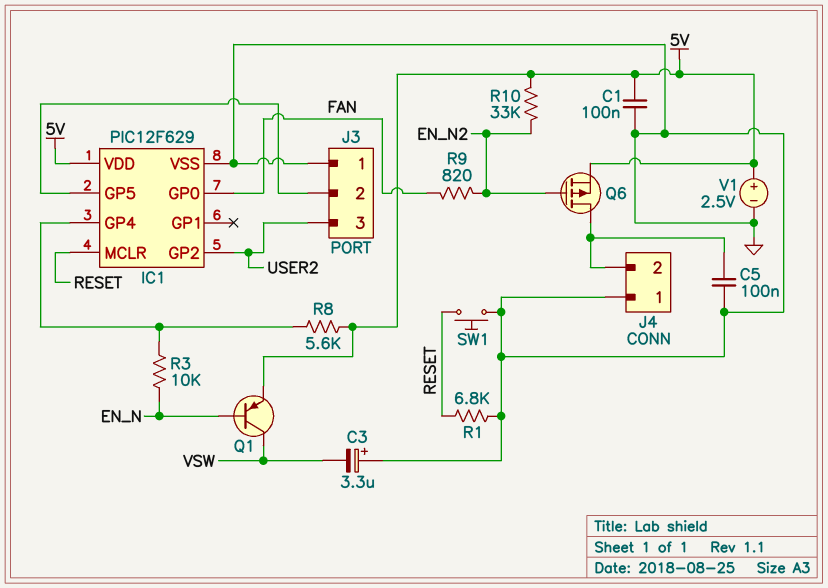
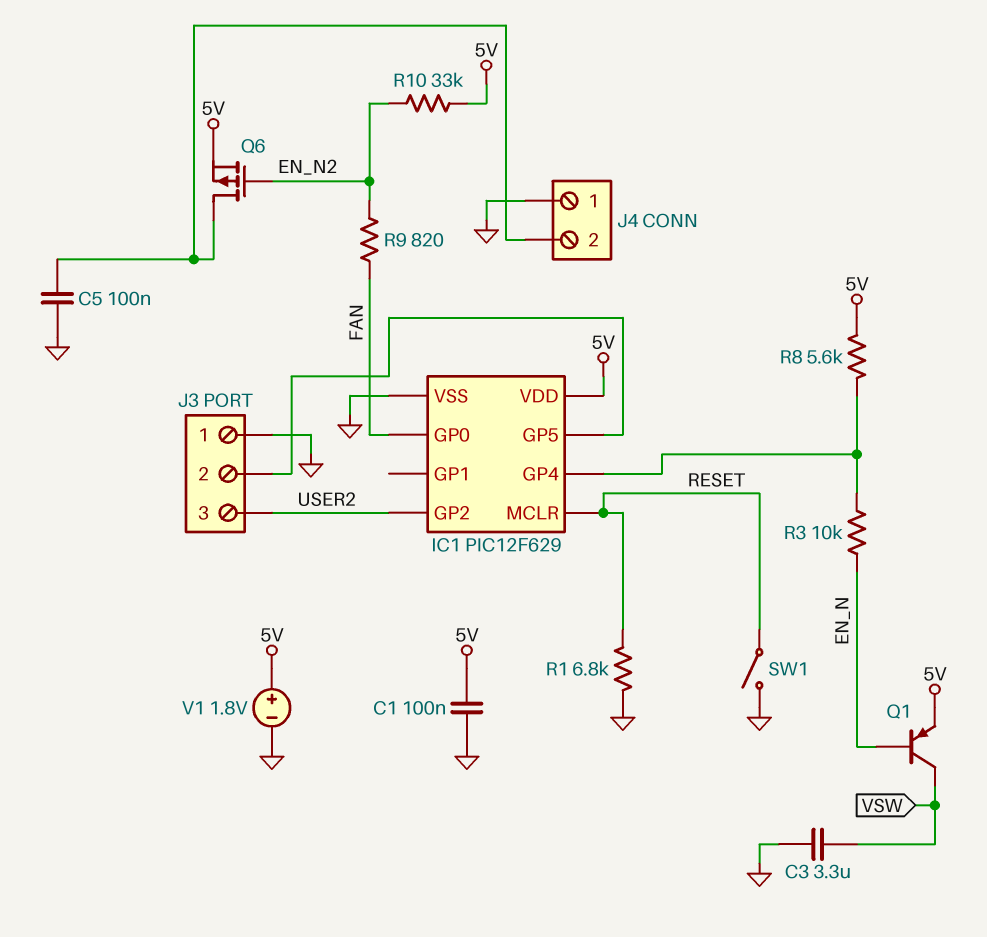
C3: 3.3uF (plus GND, minus VSW) -> 3.3uF (GND, VSW)
SW1: button (GND, RESET) -> switch (GND, RESET)
V1: 2.5V (plus 5V, minus GND) -> 1.8V (plus 5V, minus GND)

